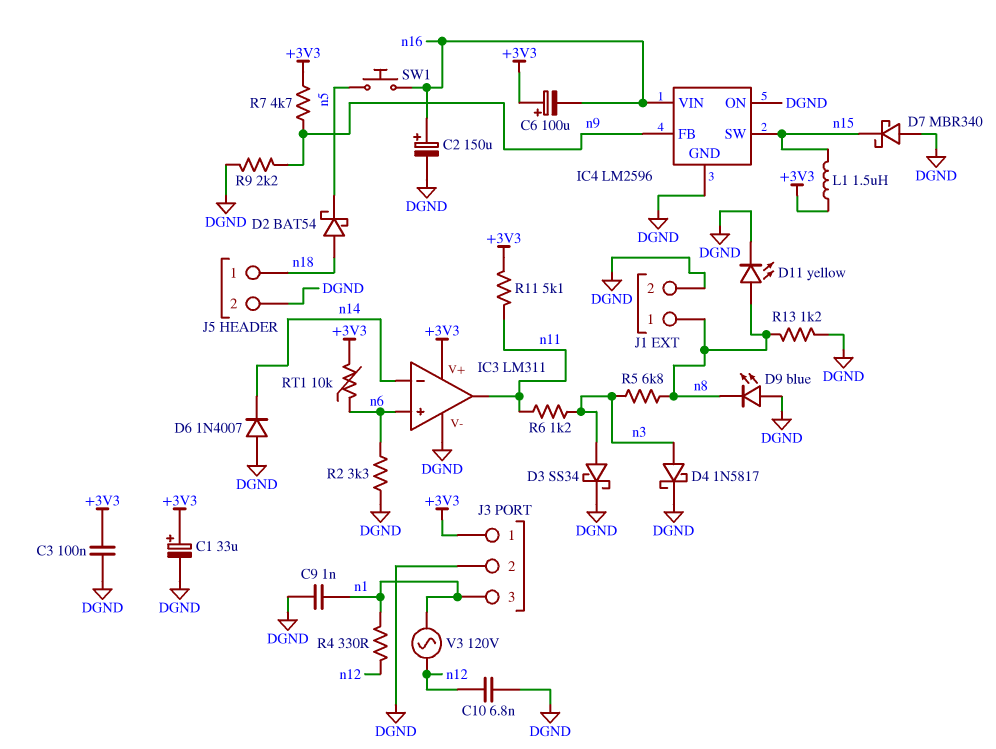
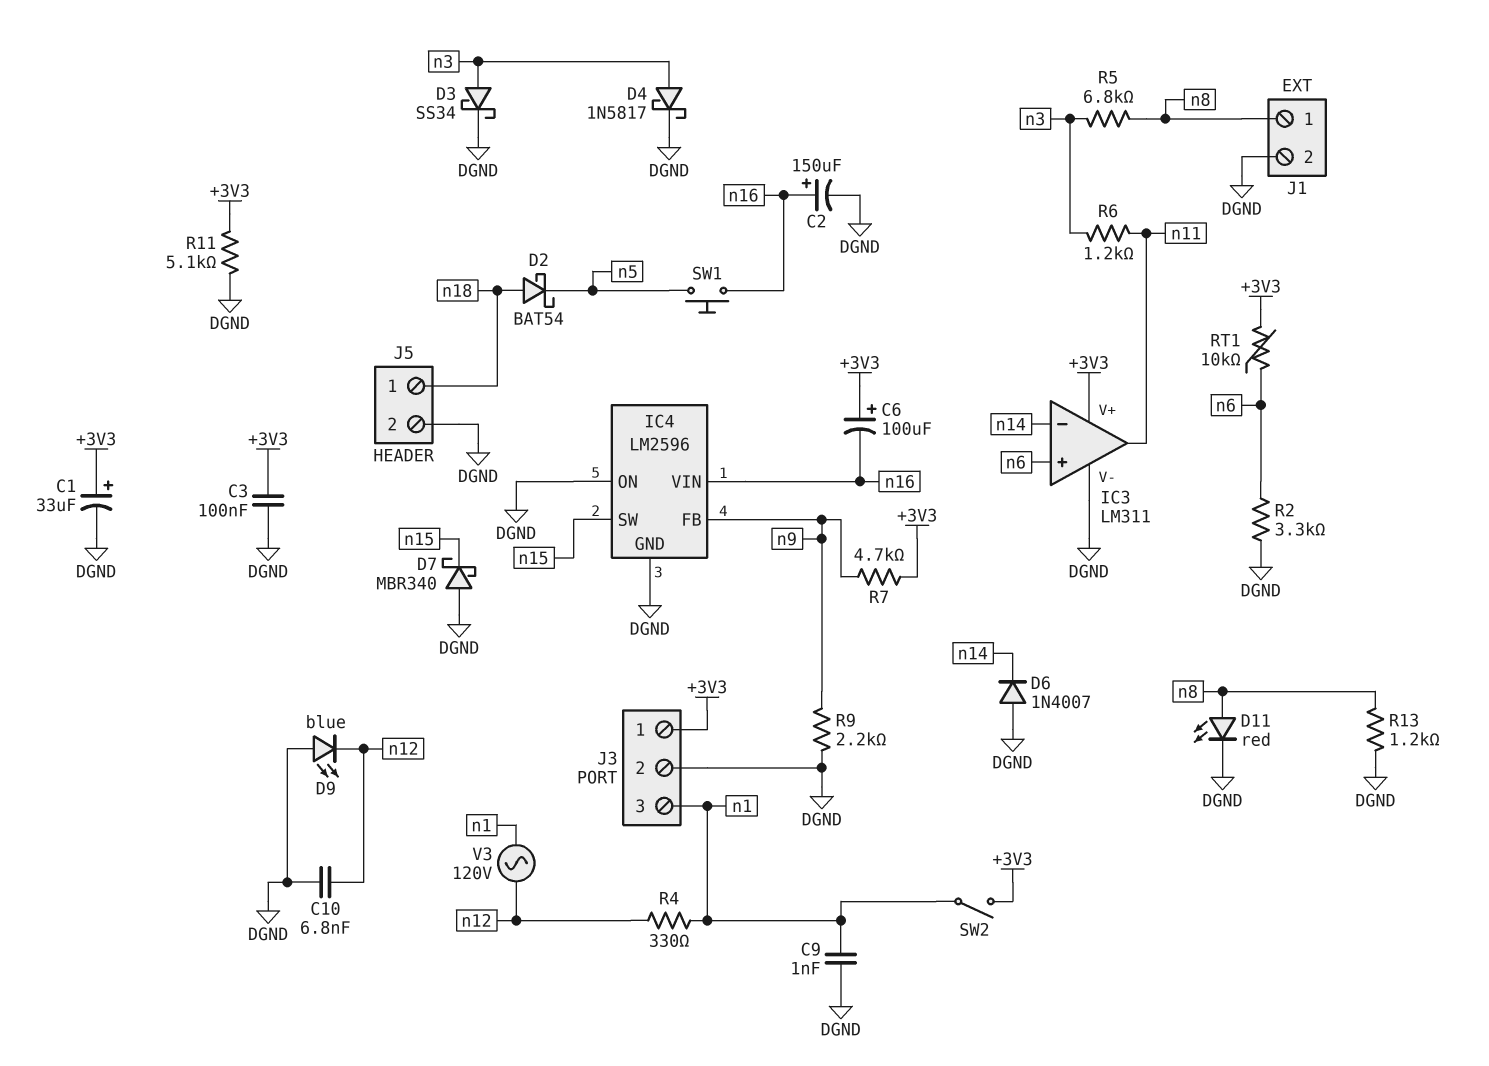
D9: LED blue (A DGND, K n8) -> LED blue (A DGND, K n12)
D11: LED yellow (A n8, K DGND) -> LED red (A n8, K DGND)
L1: 1.5uH (+3V3, n15) -> none
R11: 5.1k (+3V3, n11) -> 5.1k (+3V3, DGND)
SW2: none -> switch (+3V3, n1)

